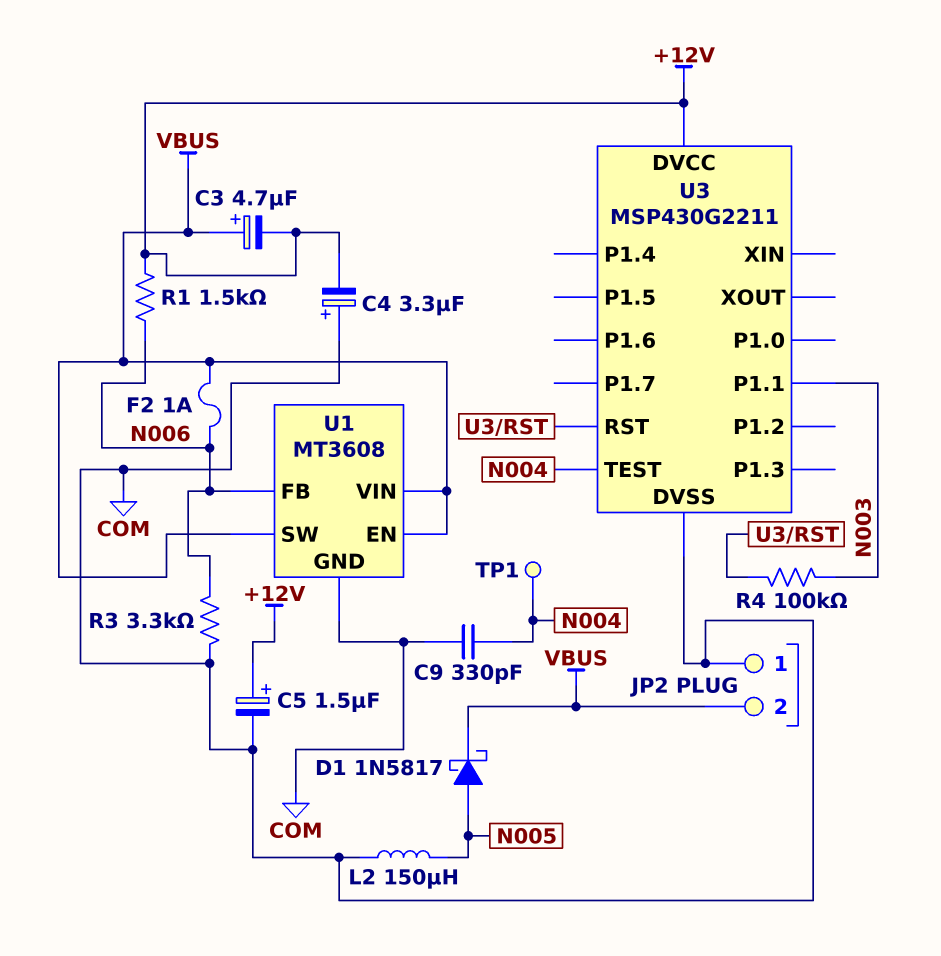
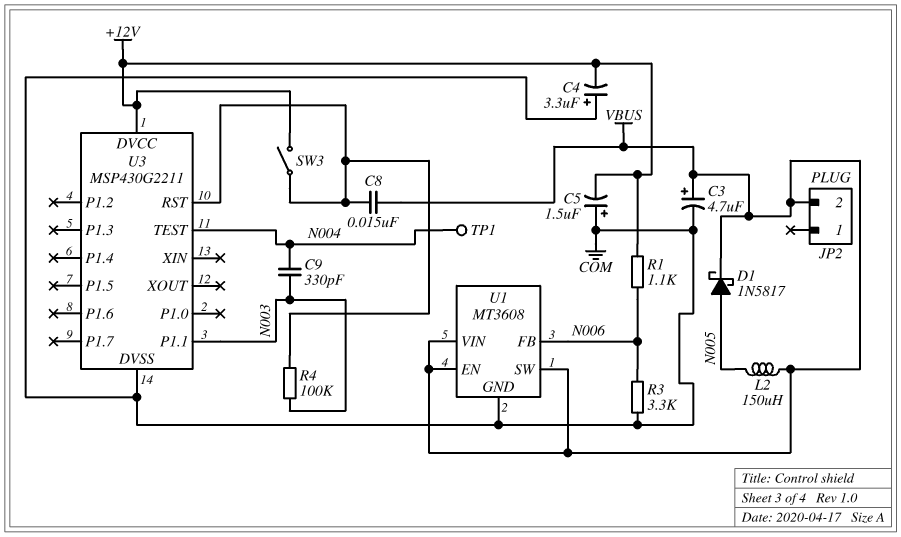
C3: 4.7uF (plus VBUS, minus +12V) -> 4.7uF (plus VBUS, minus COM)
C5: 1.5uF (plus +12V, minus COM) -> 1.5uF (plus COM, minus +12V)
C8: none -> 15nF (U3/RST, VBUS)
C9: 330pF (COM, N004) -> 330pF (N003, N004)
F2: 1A (N006, VBUS) -> none
JP2 pin 1: COM -> none
L2: 150uH (COM, N005) -> 150uH (N005, VBUS)
R1: 1.5k (+12V, N006) -> 1.1k (+12V, N006)
SW3: none -> switch (+12V, U3/RST)

